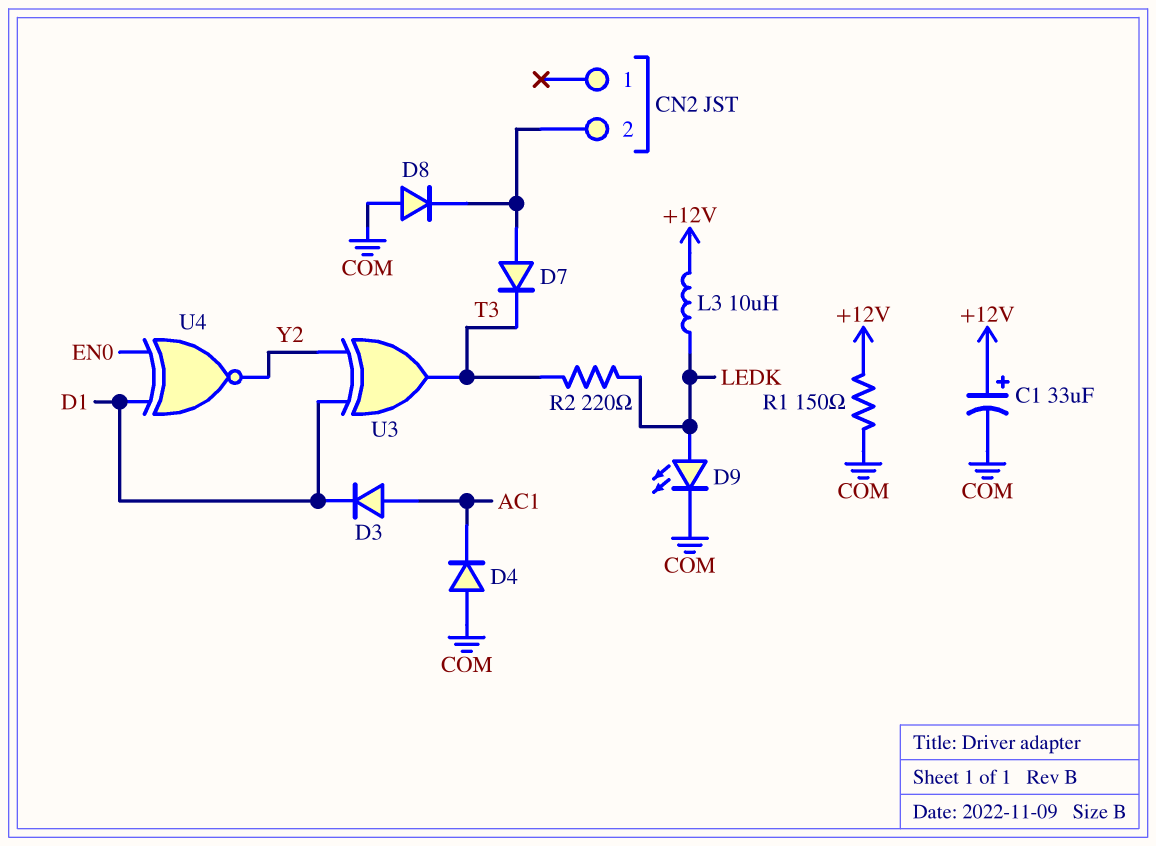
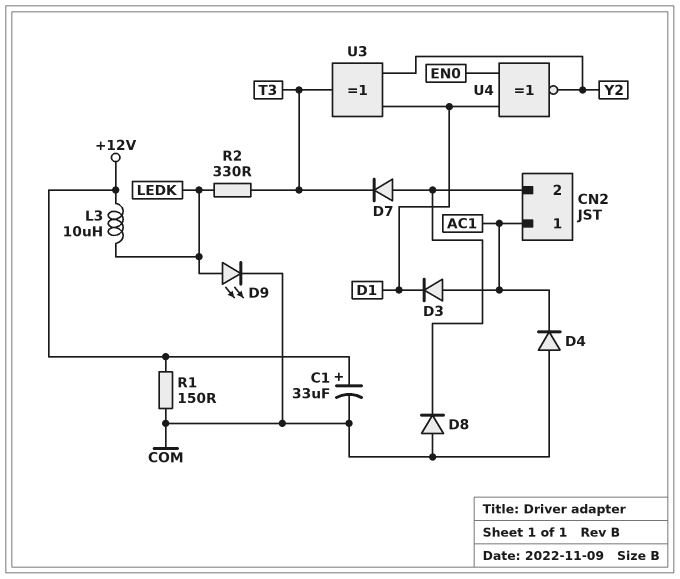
CN2 pin 1: none -> AC1
R2: 220 (LEDK, T3) -> 330 (LEDK, T3)

